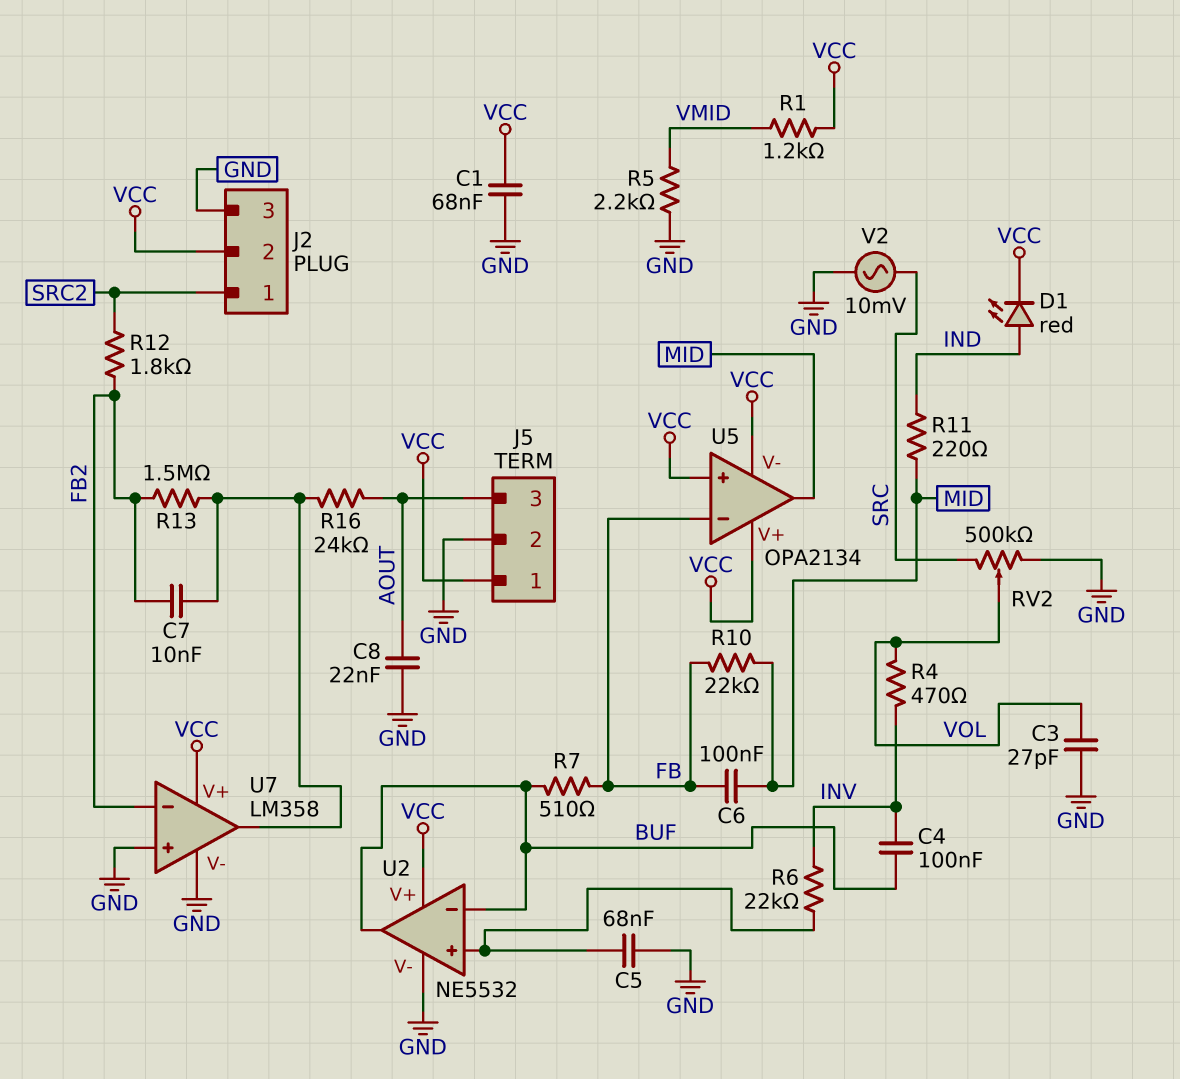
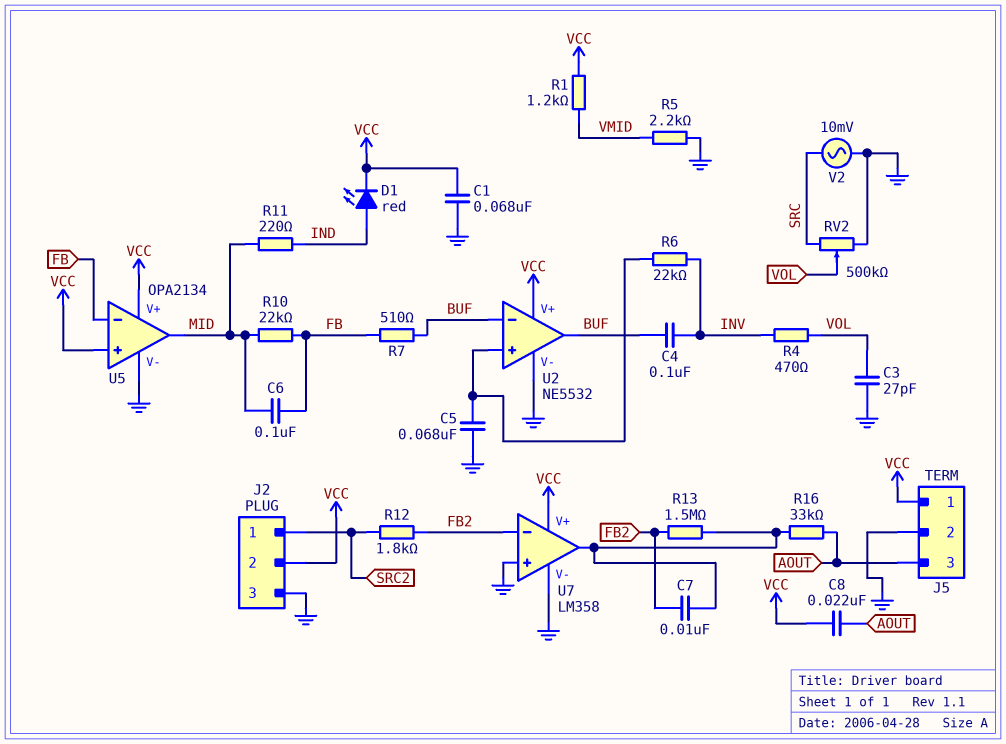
C8: 22nF (AOUT, GND) -> 22nF (AOUT, VCC)
R16: 24k (AOUT, U7/out) -> 33k (AOUT, U7/out)
U5 pin V-: VCC -> GND

